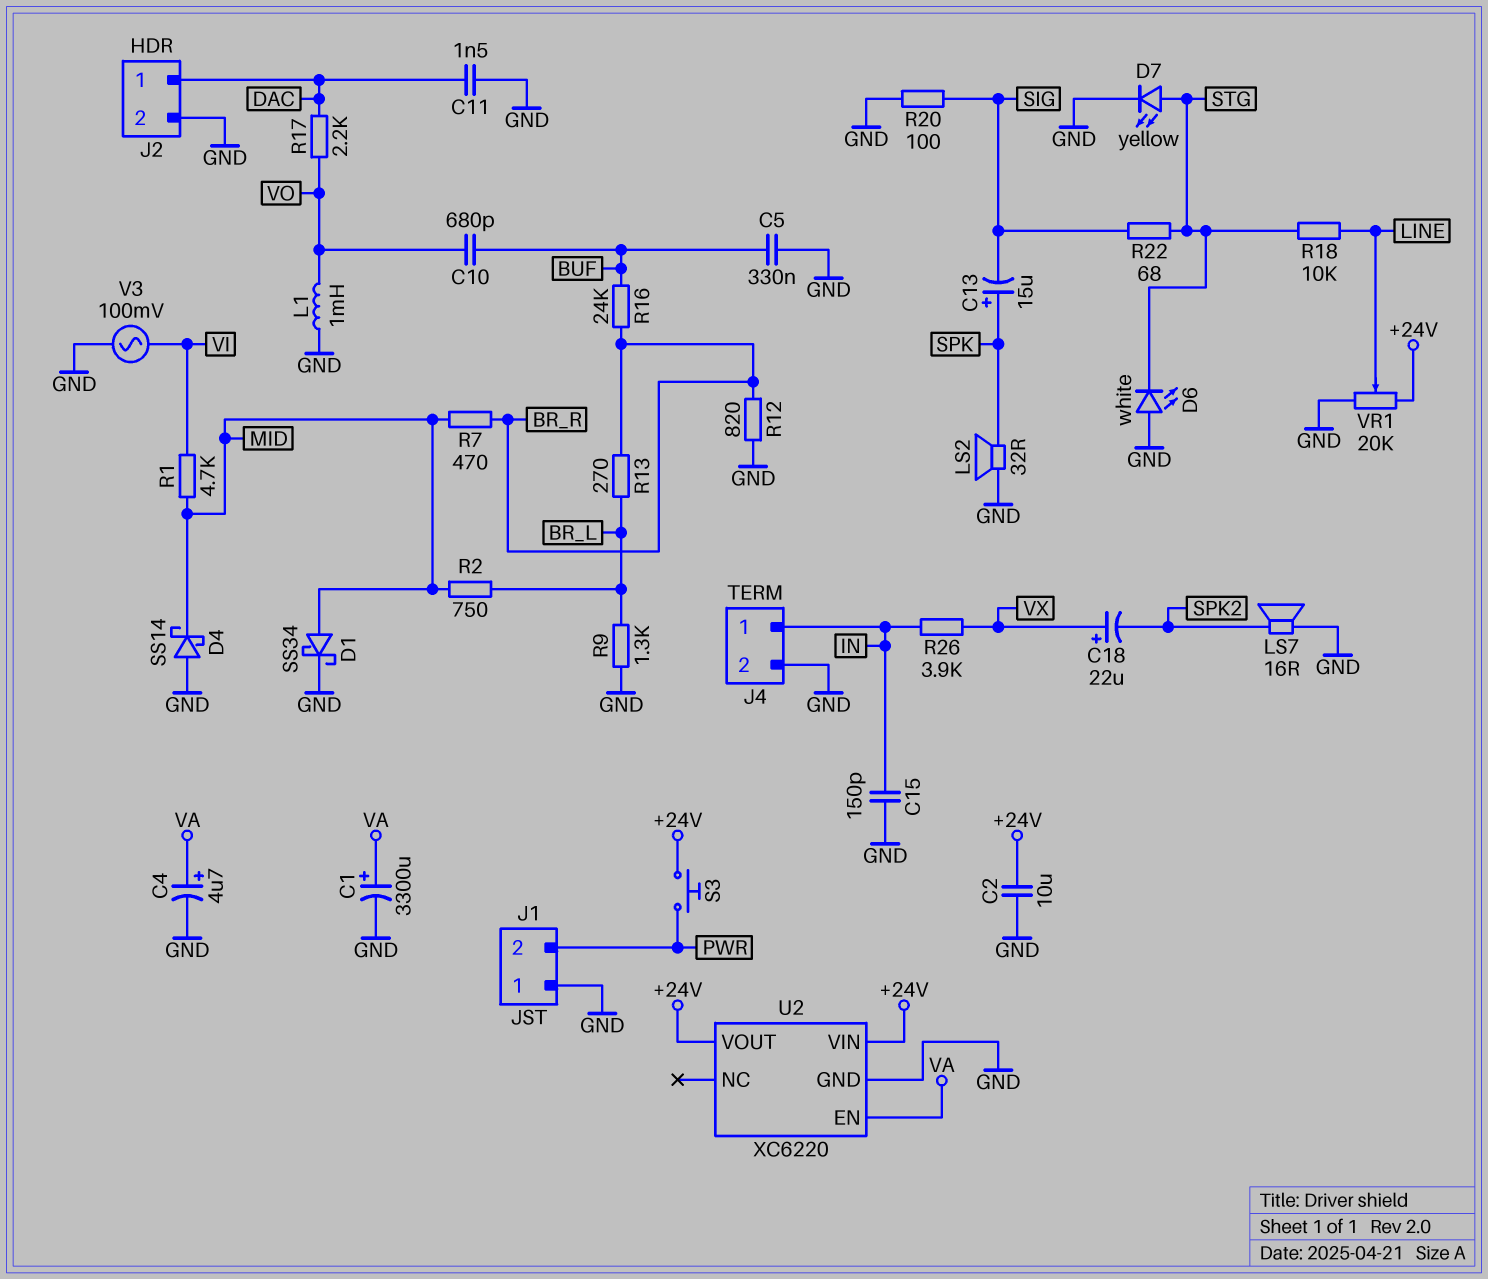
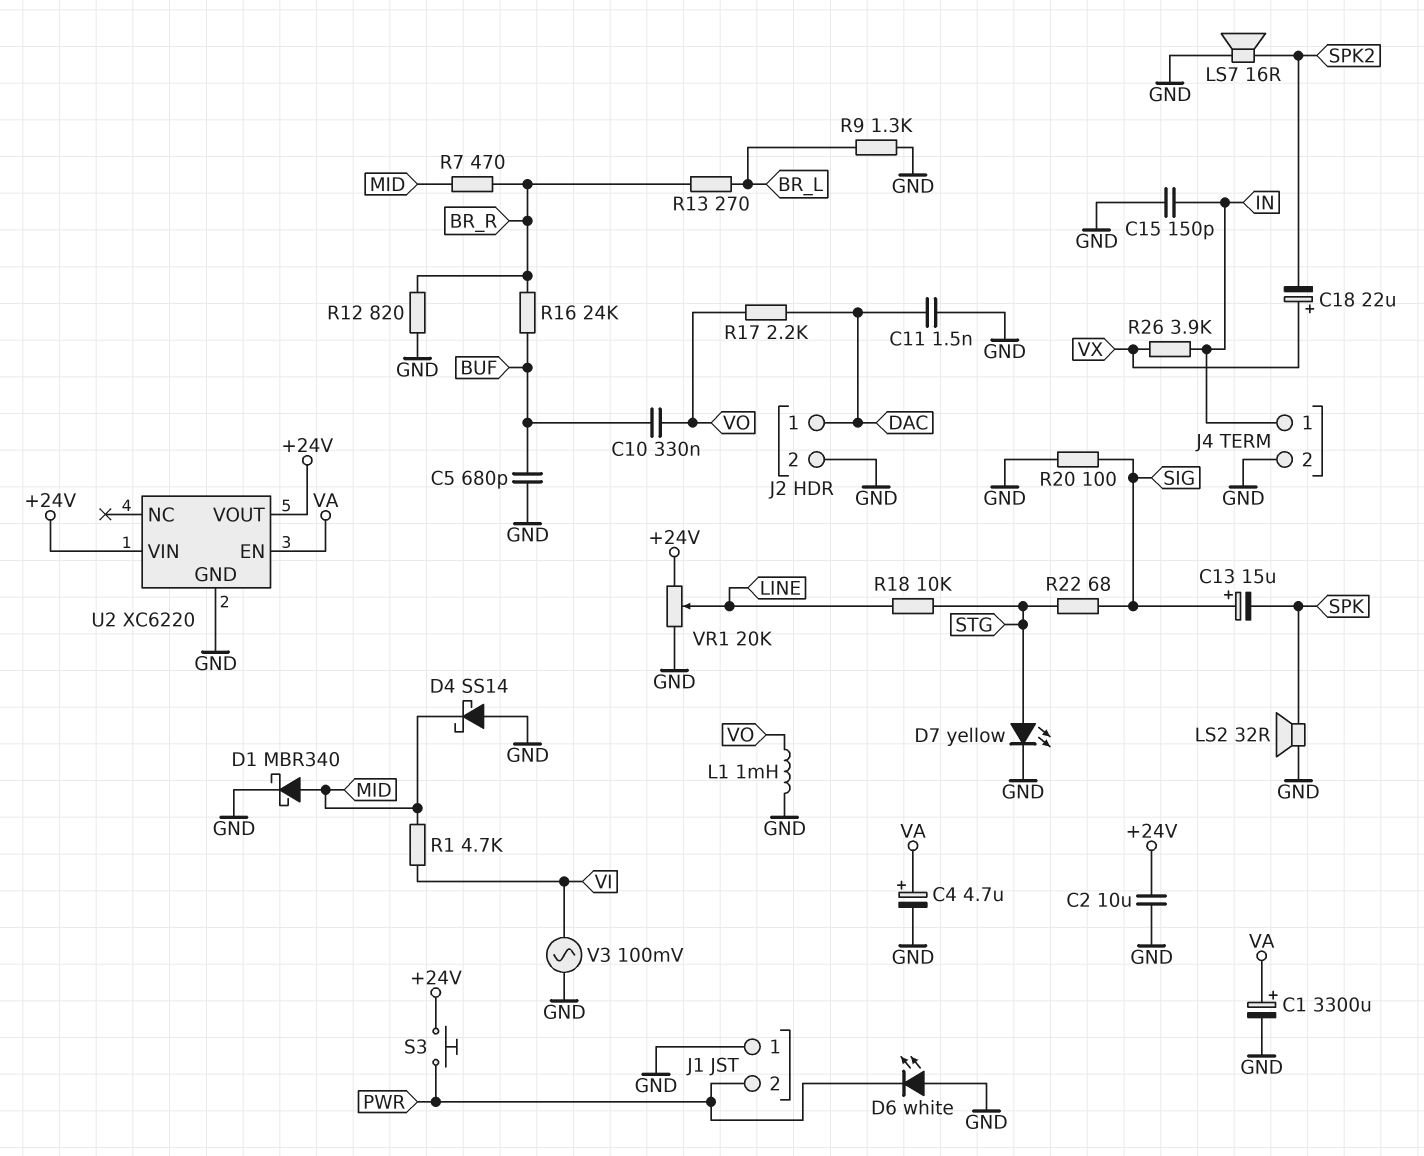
C5: 330nF (BUF, GND) -> 680pF (BUF, GND)
C10: 680pF (BUF, VO) -> 330nF (BUF, VO)
C13: 15uF (plus SPK, minus SIG) -> 15uF (plus SIG, minus SPK)
D1: schottky SS34 (A MID, K GND) -> schottky MBR340 (A MID, K GND)
D6: LED white (A GND, K STG) -> LED white (A GND, K PWR)
R2: 750 (BR_L, MID) -> none

